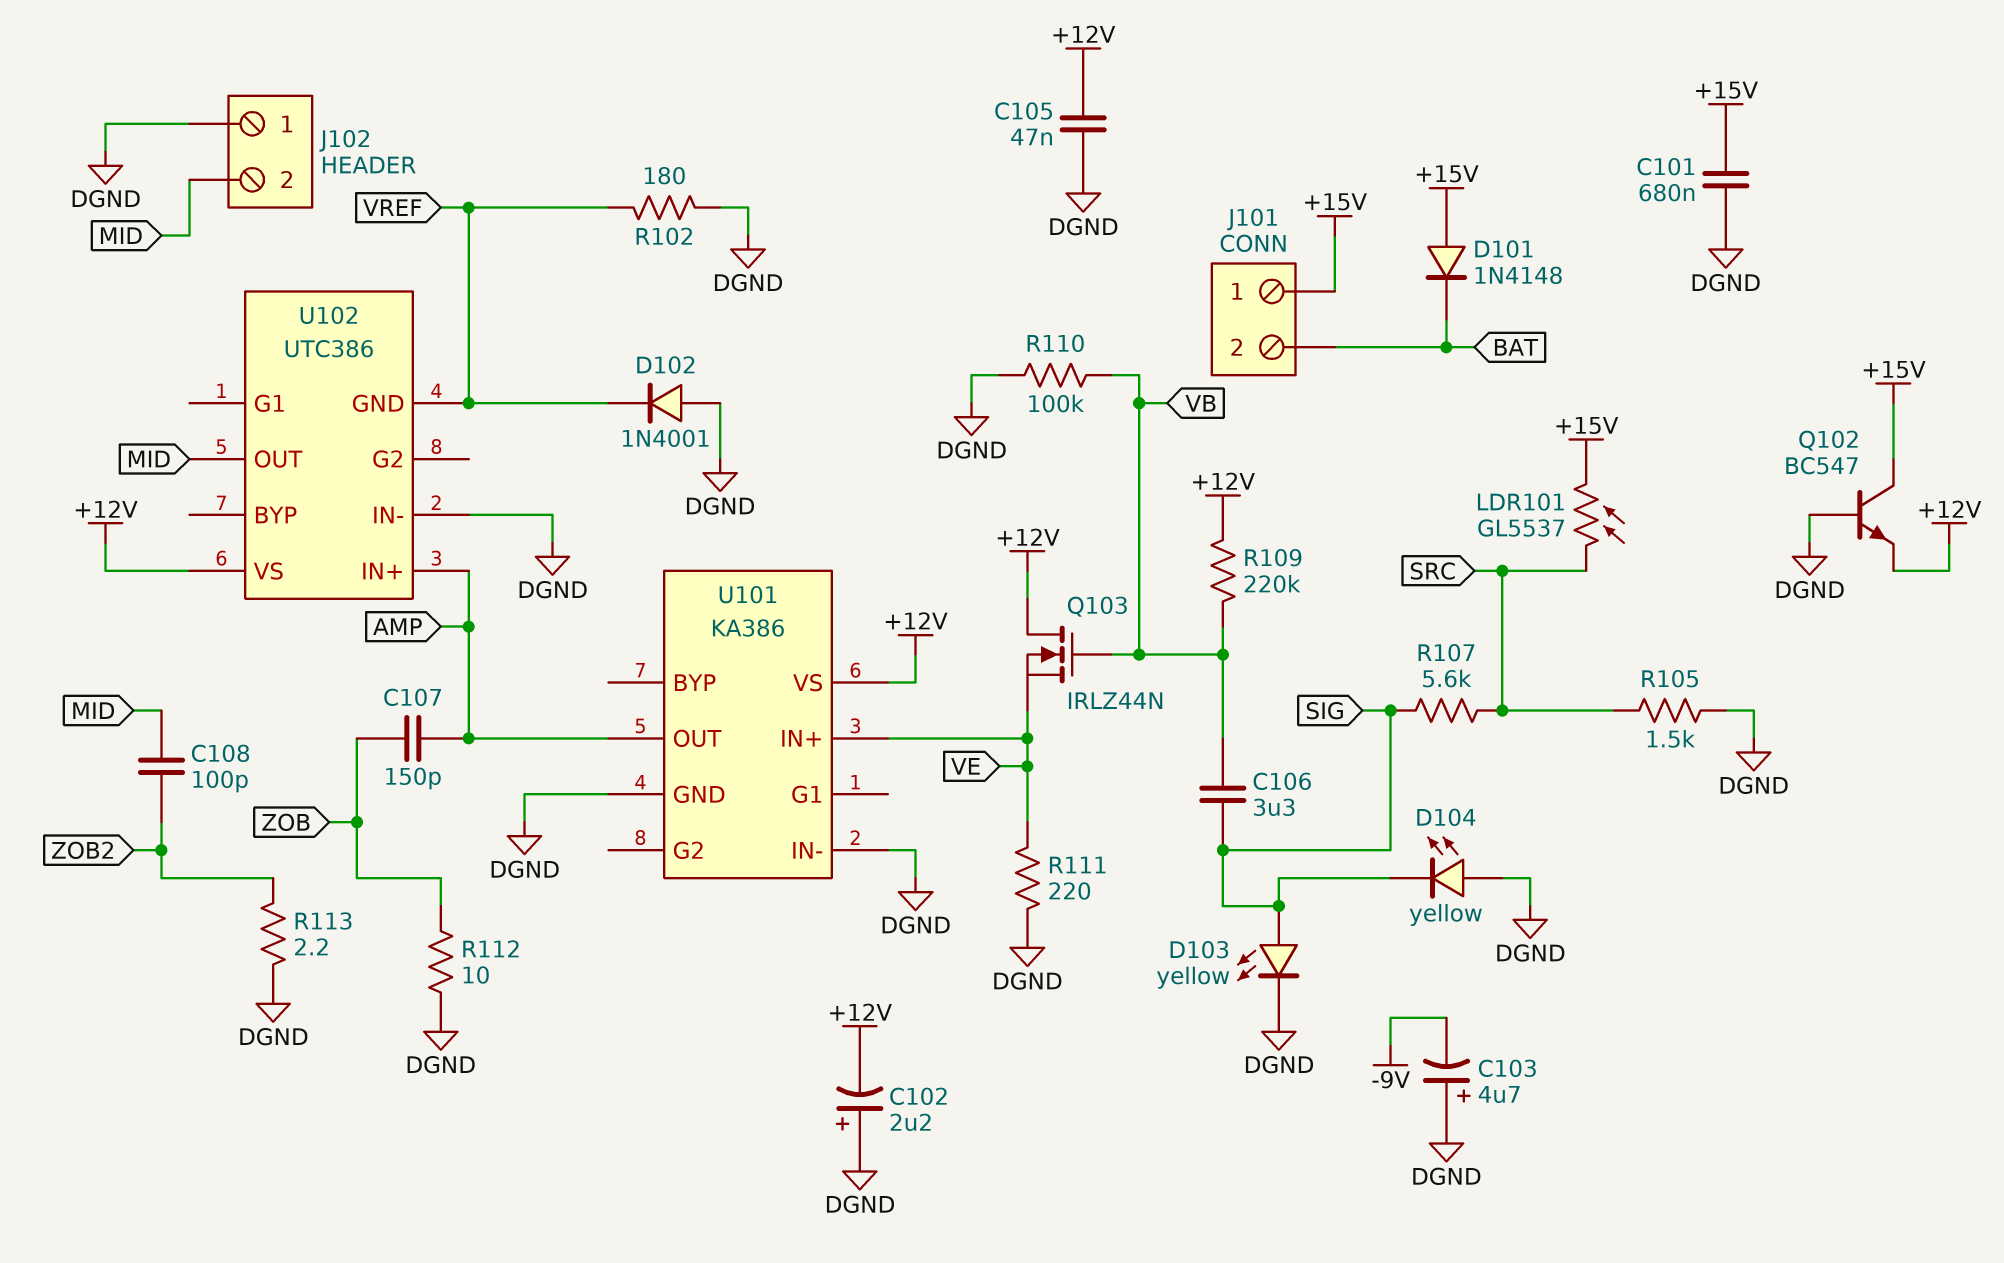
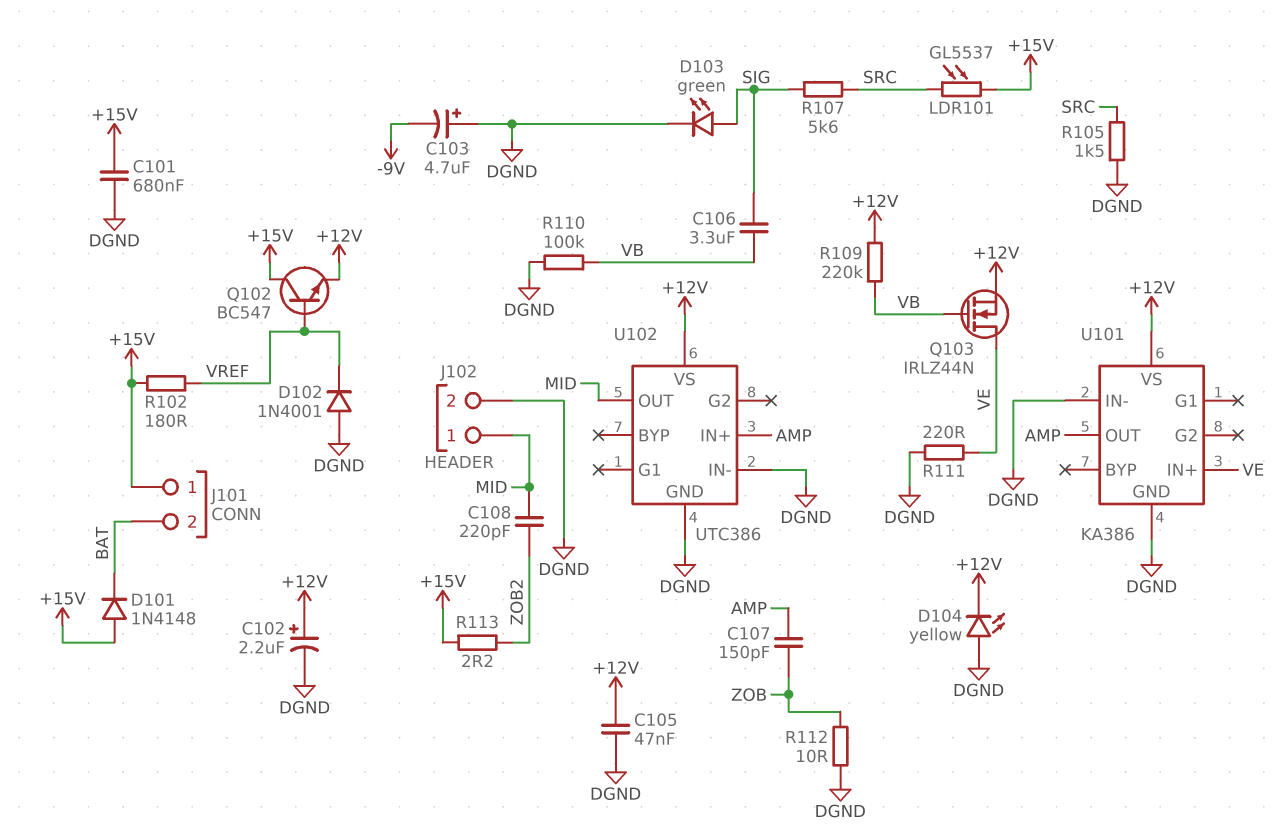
C102: 2.2uF (plus DGND, minus +12V) -> 2.2uF (plus +12V, minus DGND)
C108: 100pF (MID, ZOB2) -> 220pF (MID, ZOB2)
D103: LED yellow (A SIG, K DGND) -> LED green (A SIG, K DGND)
D104: LED yellow (A DGND, K SIG) -> LED yellow (A DGND, K +12V)
J102 pin 1: DGND -> MID
J102 pin 2: MID -> DGND
Q102: NPN BC547 (B DGND, C +15V, E +12V) -> NPN BC547 (B VREF, C +15V, E +12V)
Q103: NMOS IRLZ44N (G VB, D +12V, S VE) -> NMOS IRLZ44N (G VB, D VE, S +12V)
R102: 180 (DGND, VREF) -> 180 (+15V, VREF)
R113: 2.2 (DGND, ZOB2) -> 2.2 (+15V, ZOB2)
U102 pin GND: VREF -> DGND

